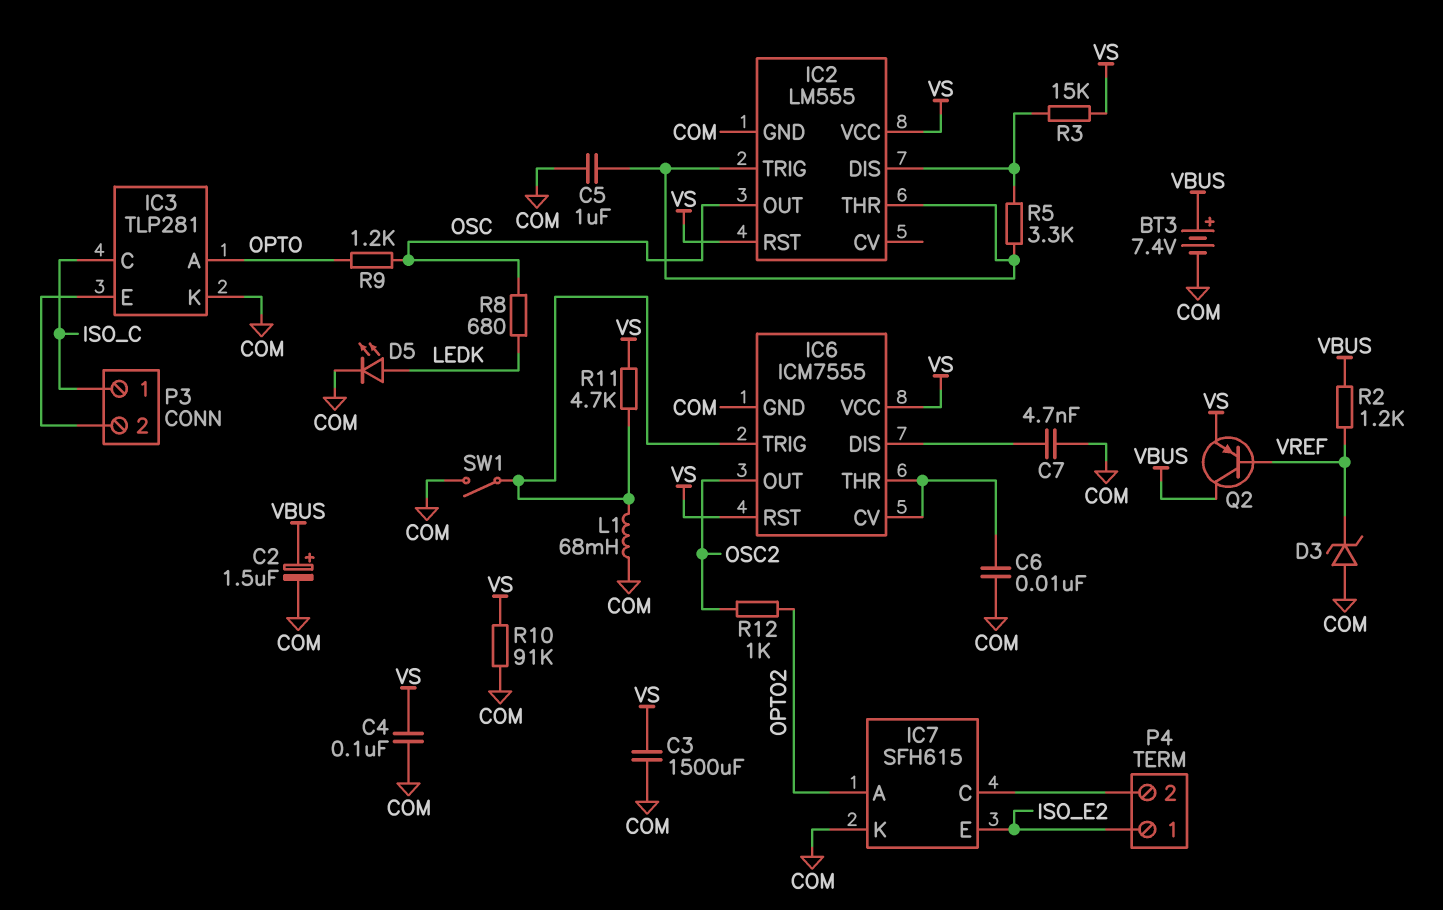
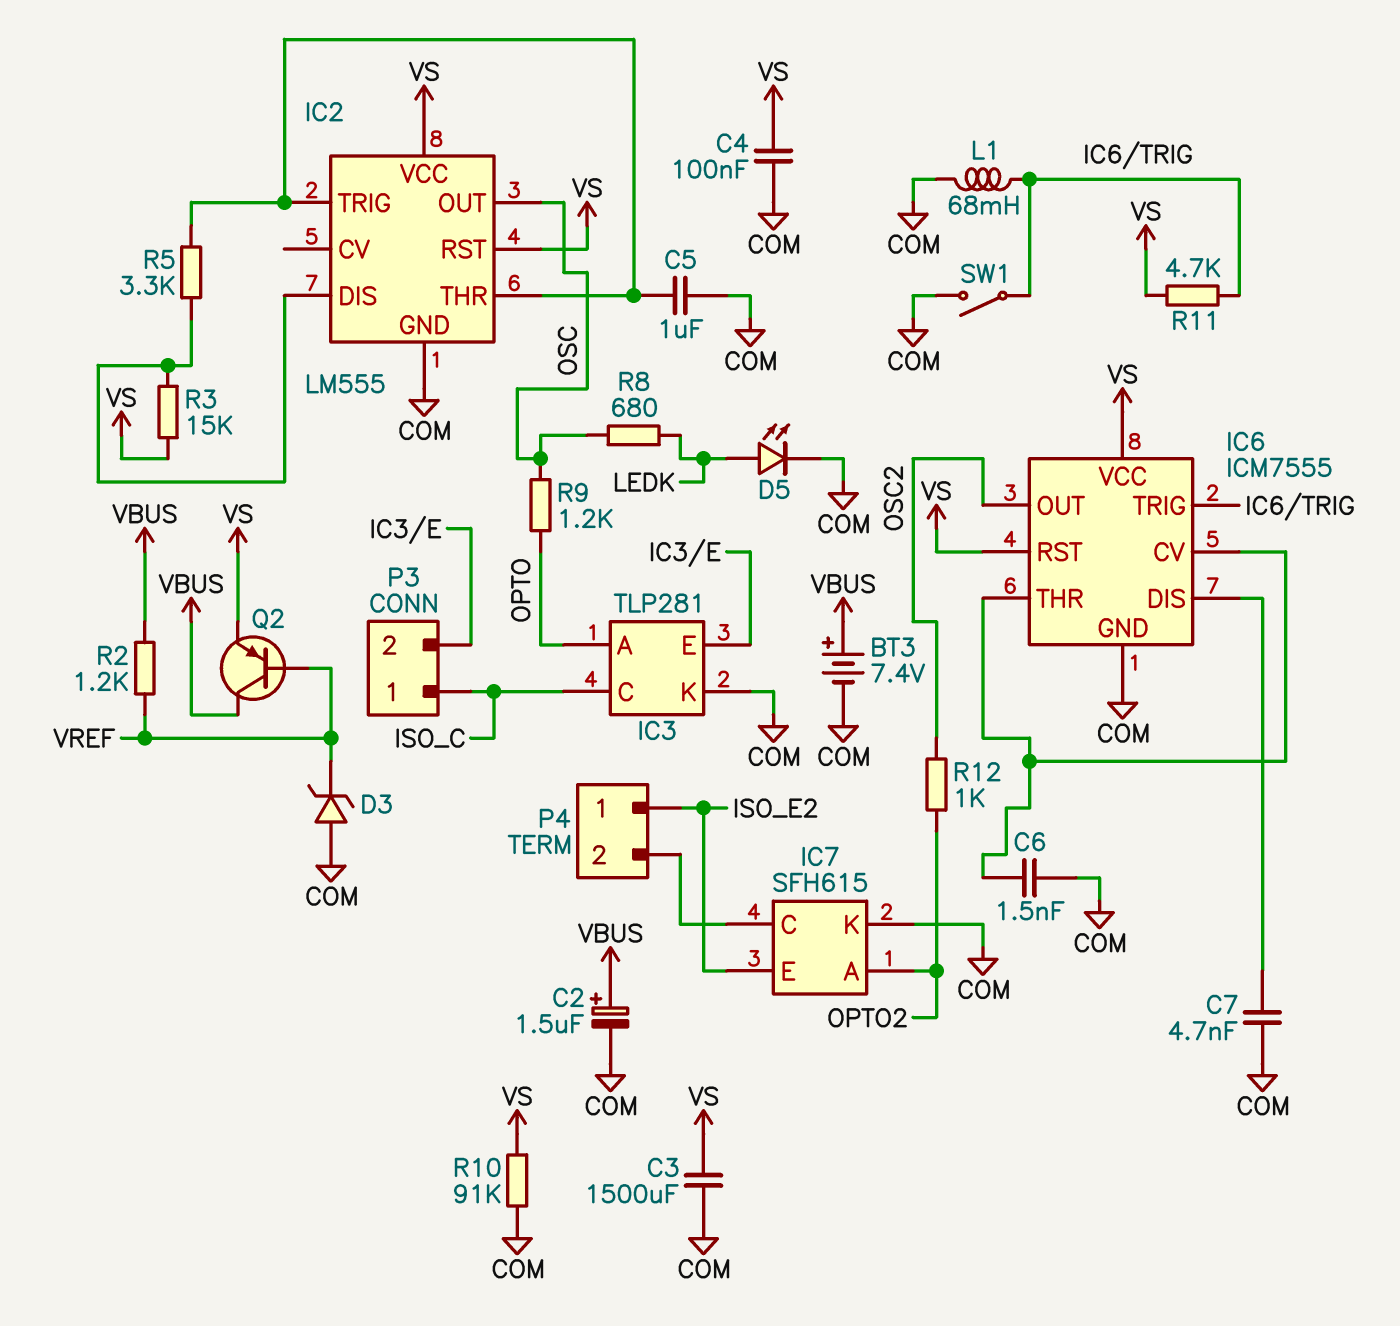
C6: 10nF (COM, IC6/CV) -> 1.5nF (COM, IC6/CV)

